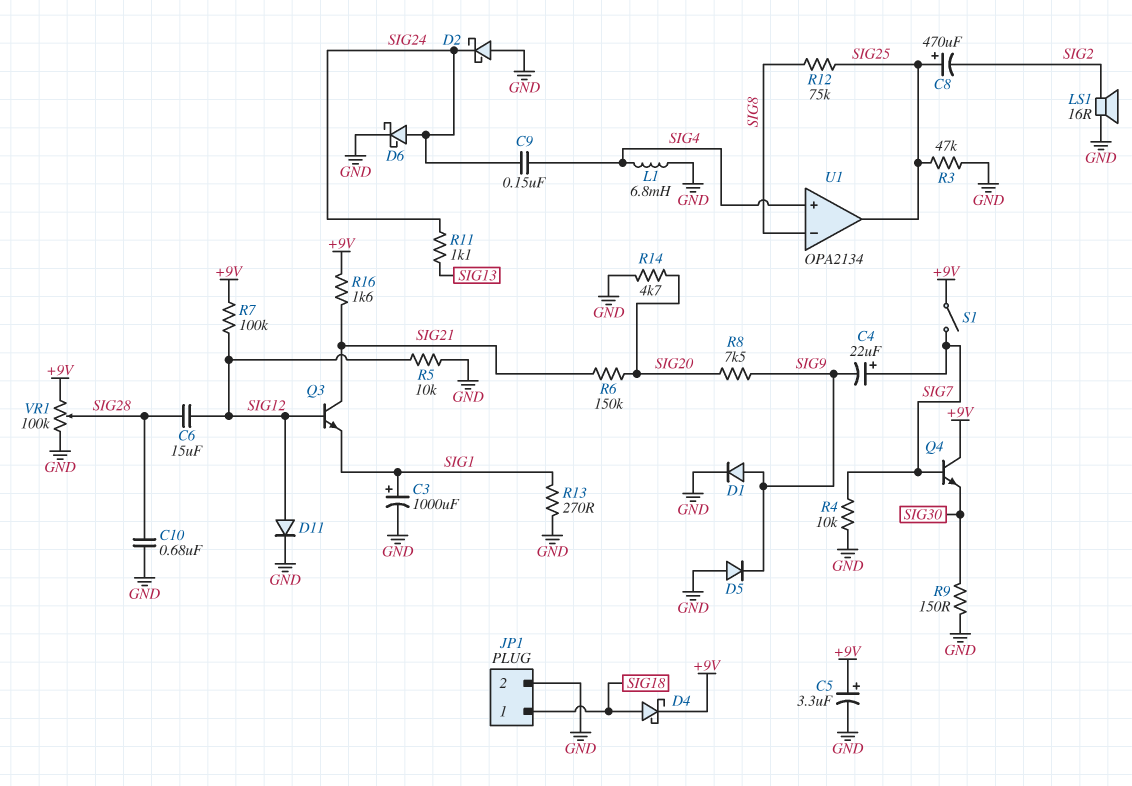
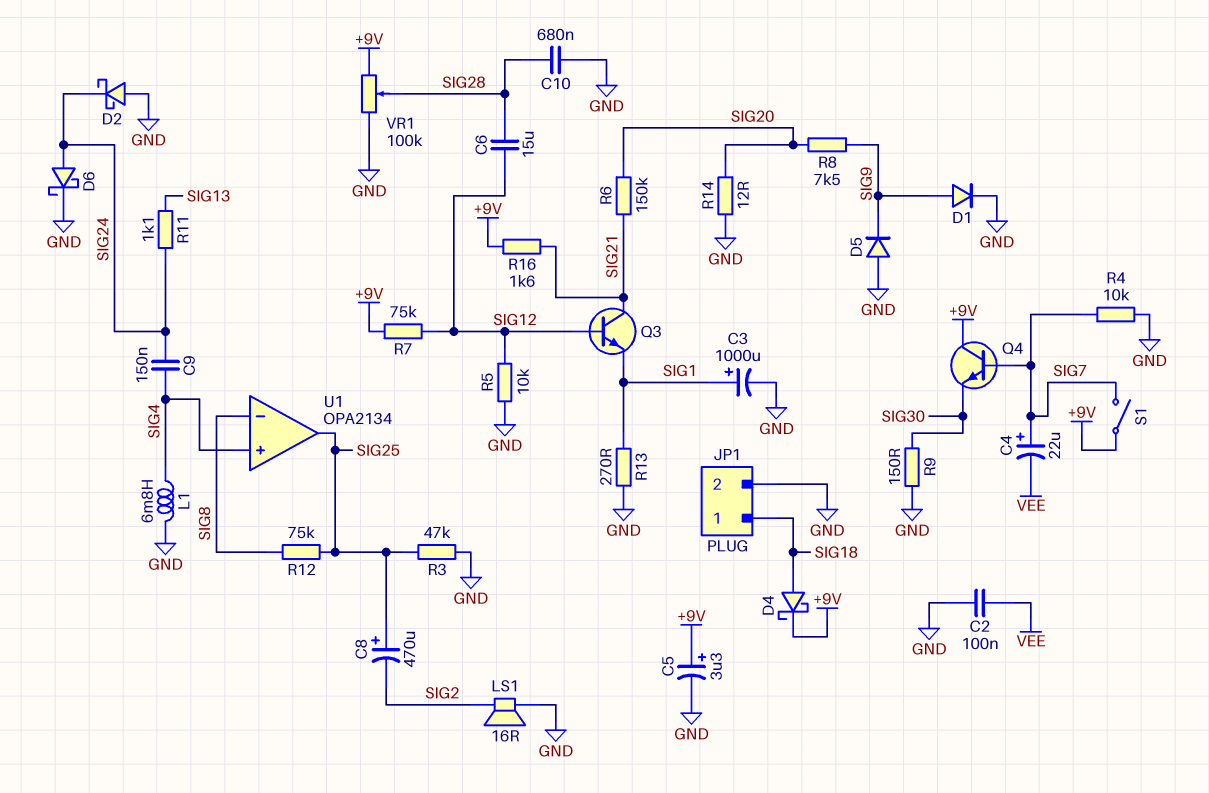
C2: none -> 100nF (GND, VEE)
C4: 22uF (plus SIG7, minus SIG9) -> 22uF (plus SIG7, minus VEE)
D11: diode (A SIG12, K GND) -> none
R7: 100k (+9V, SIG12) -> 75k (+9V, SIG12)
R14: 4.7k (GND, SIG20) -> 12 (GND, SIG20)

